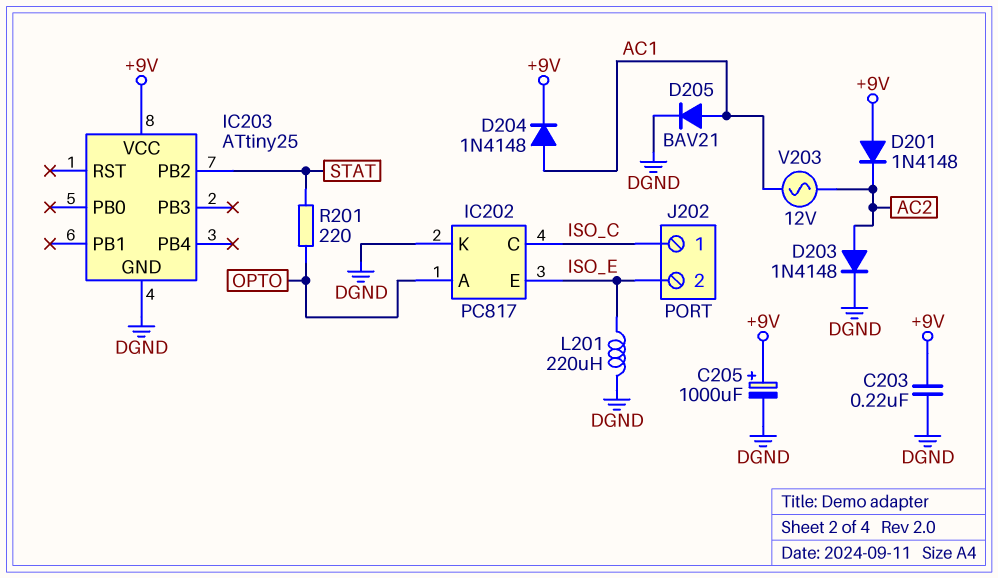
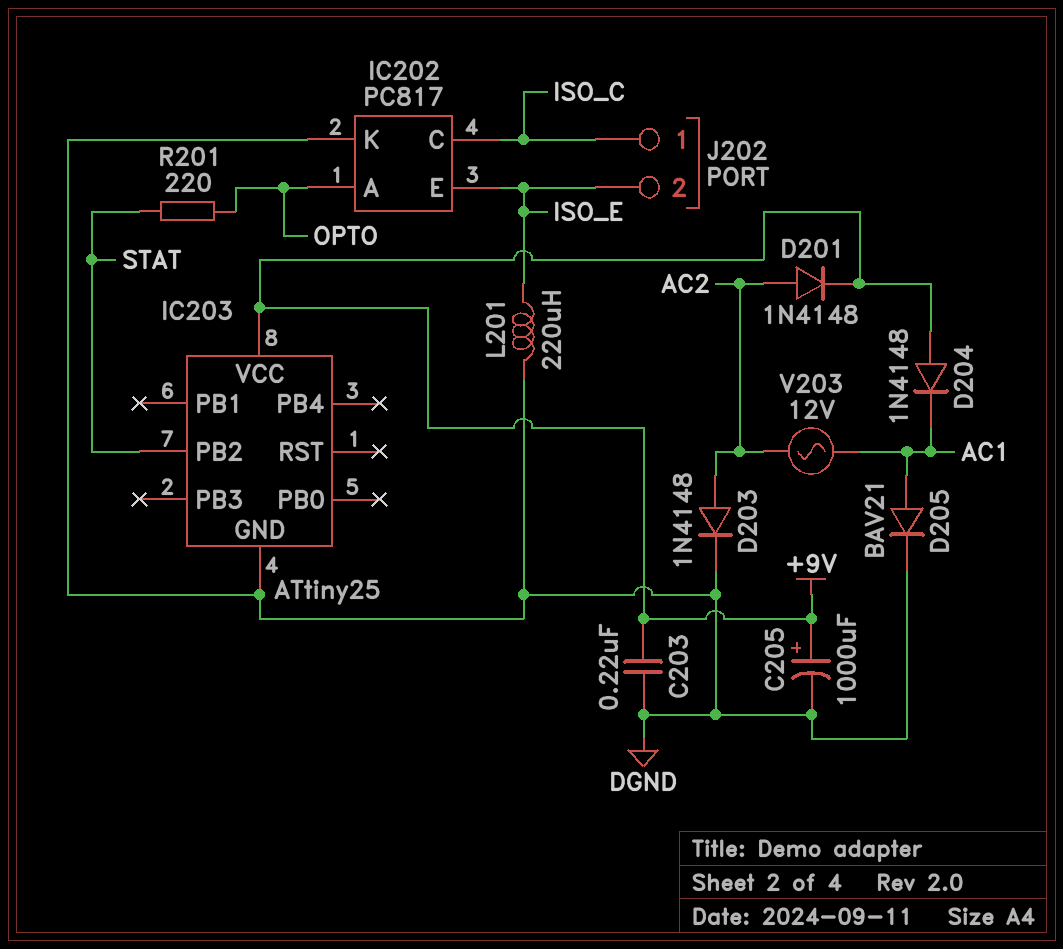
D201: diode 1N4148 (A +9V, K AC2) -> diode 1N4148 (A AC2, K +9V)
D204: diode 1N4148 (A AC1, K +9V) -> diode 1N4148 (A +9V, K AC1)

